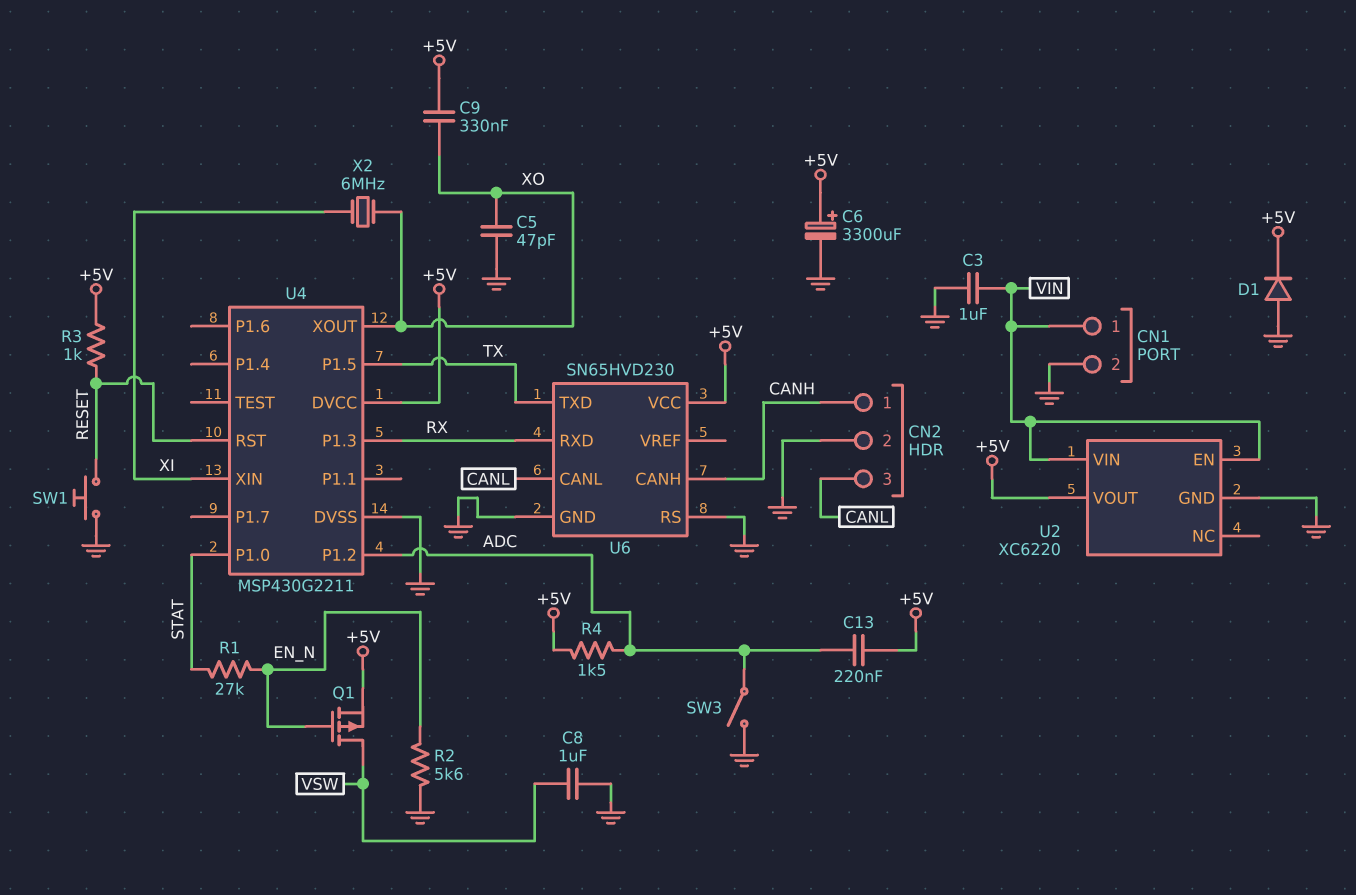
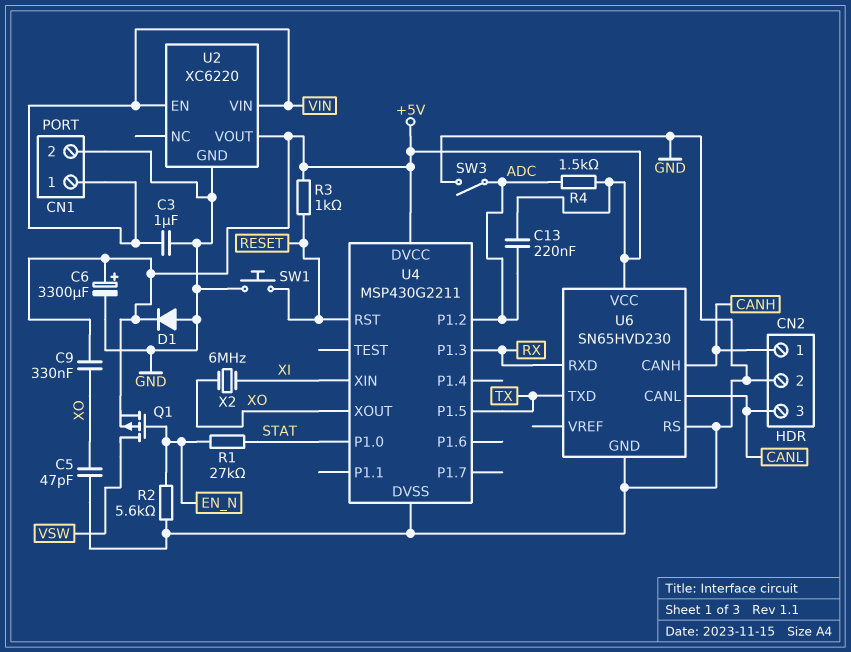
C8: 1uF (GND, VSW) -> none

